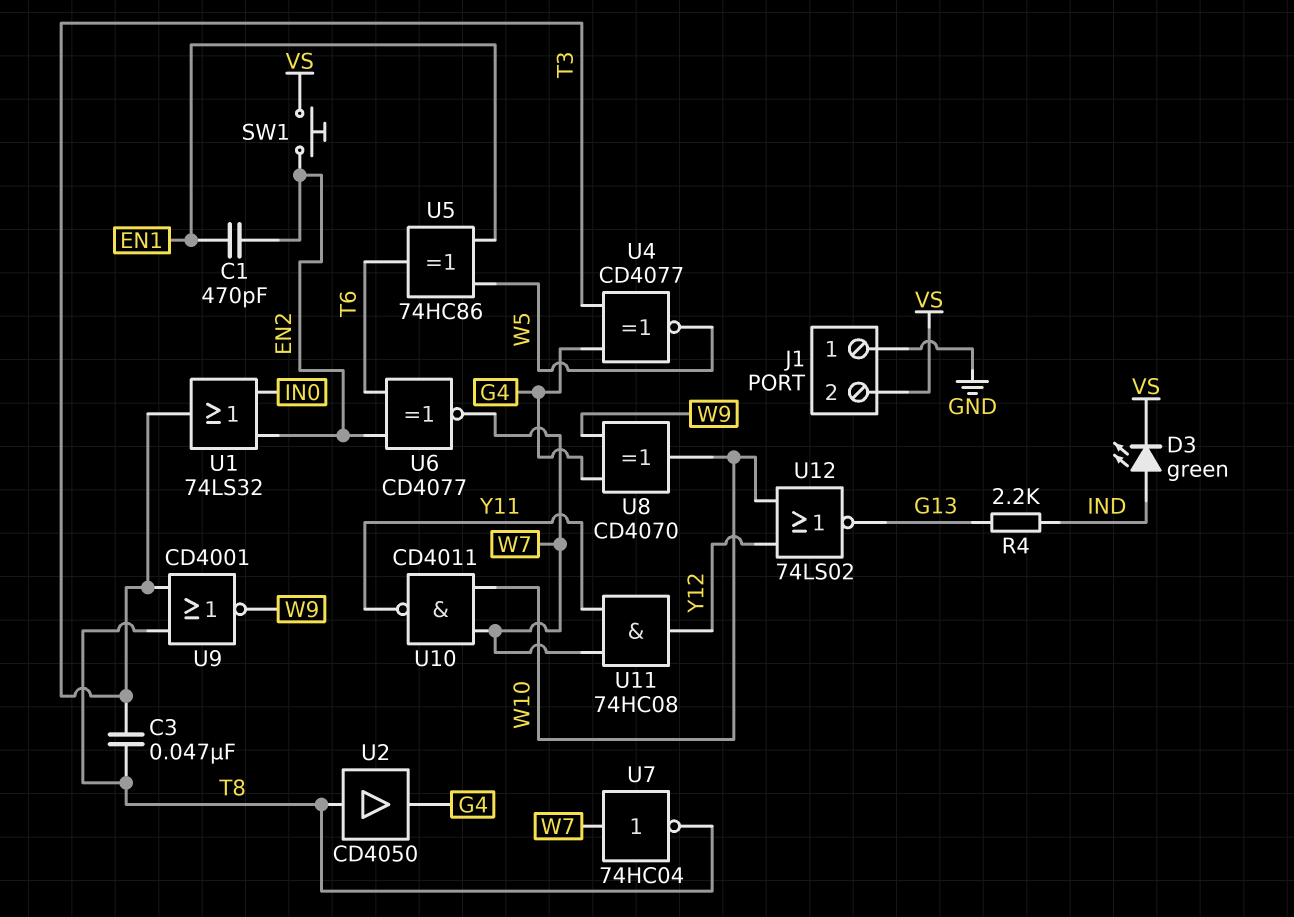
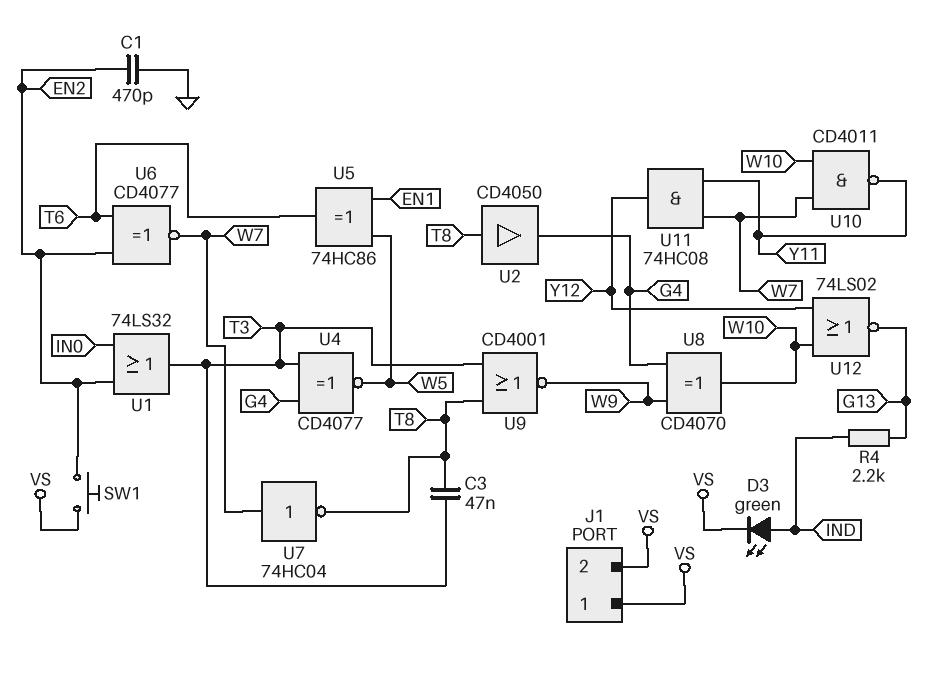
C1: 470pF (EN1, EN2) -> 470pF (EN2, GND)
J1 pin 1: GND -> VS

